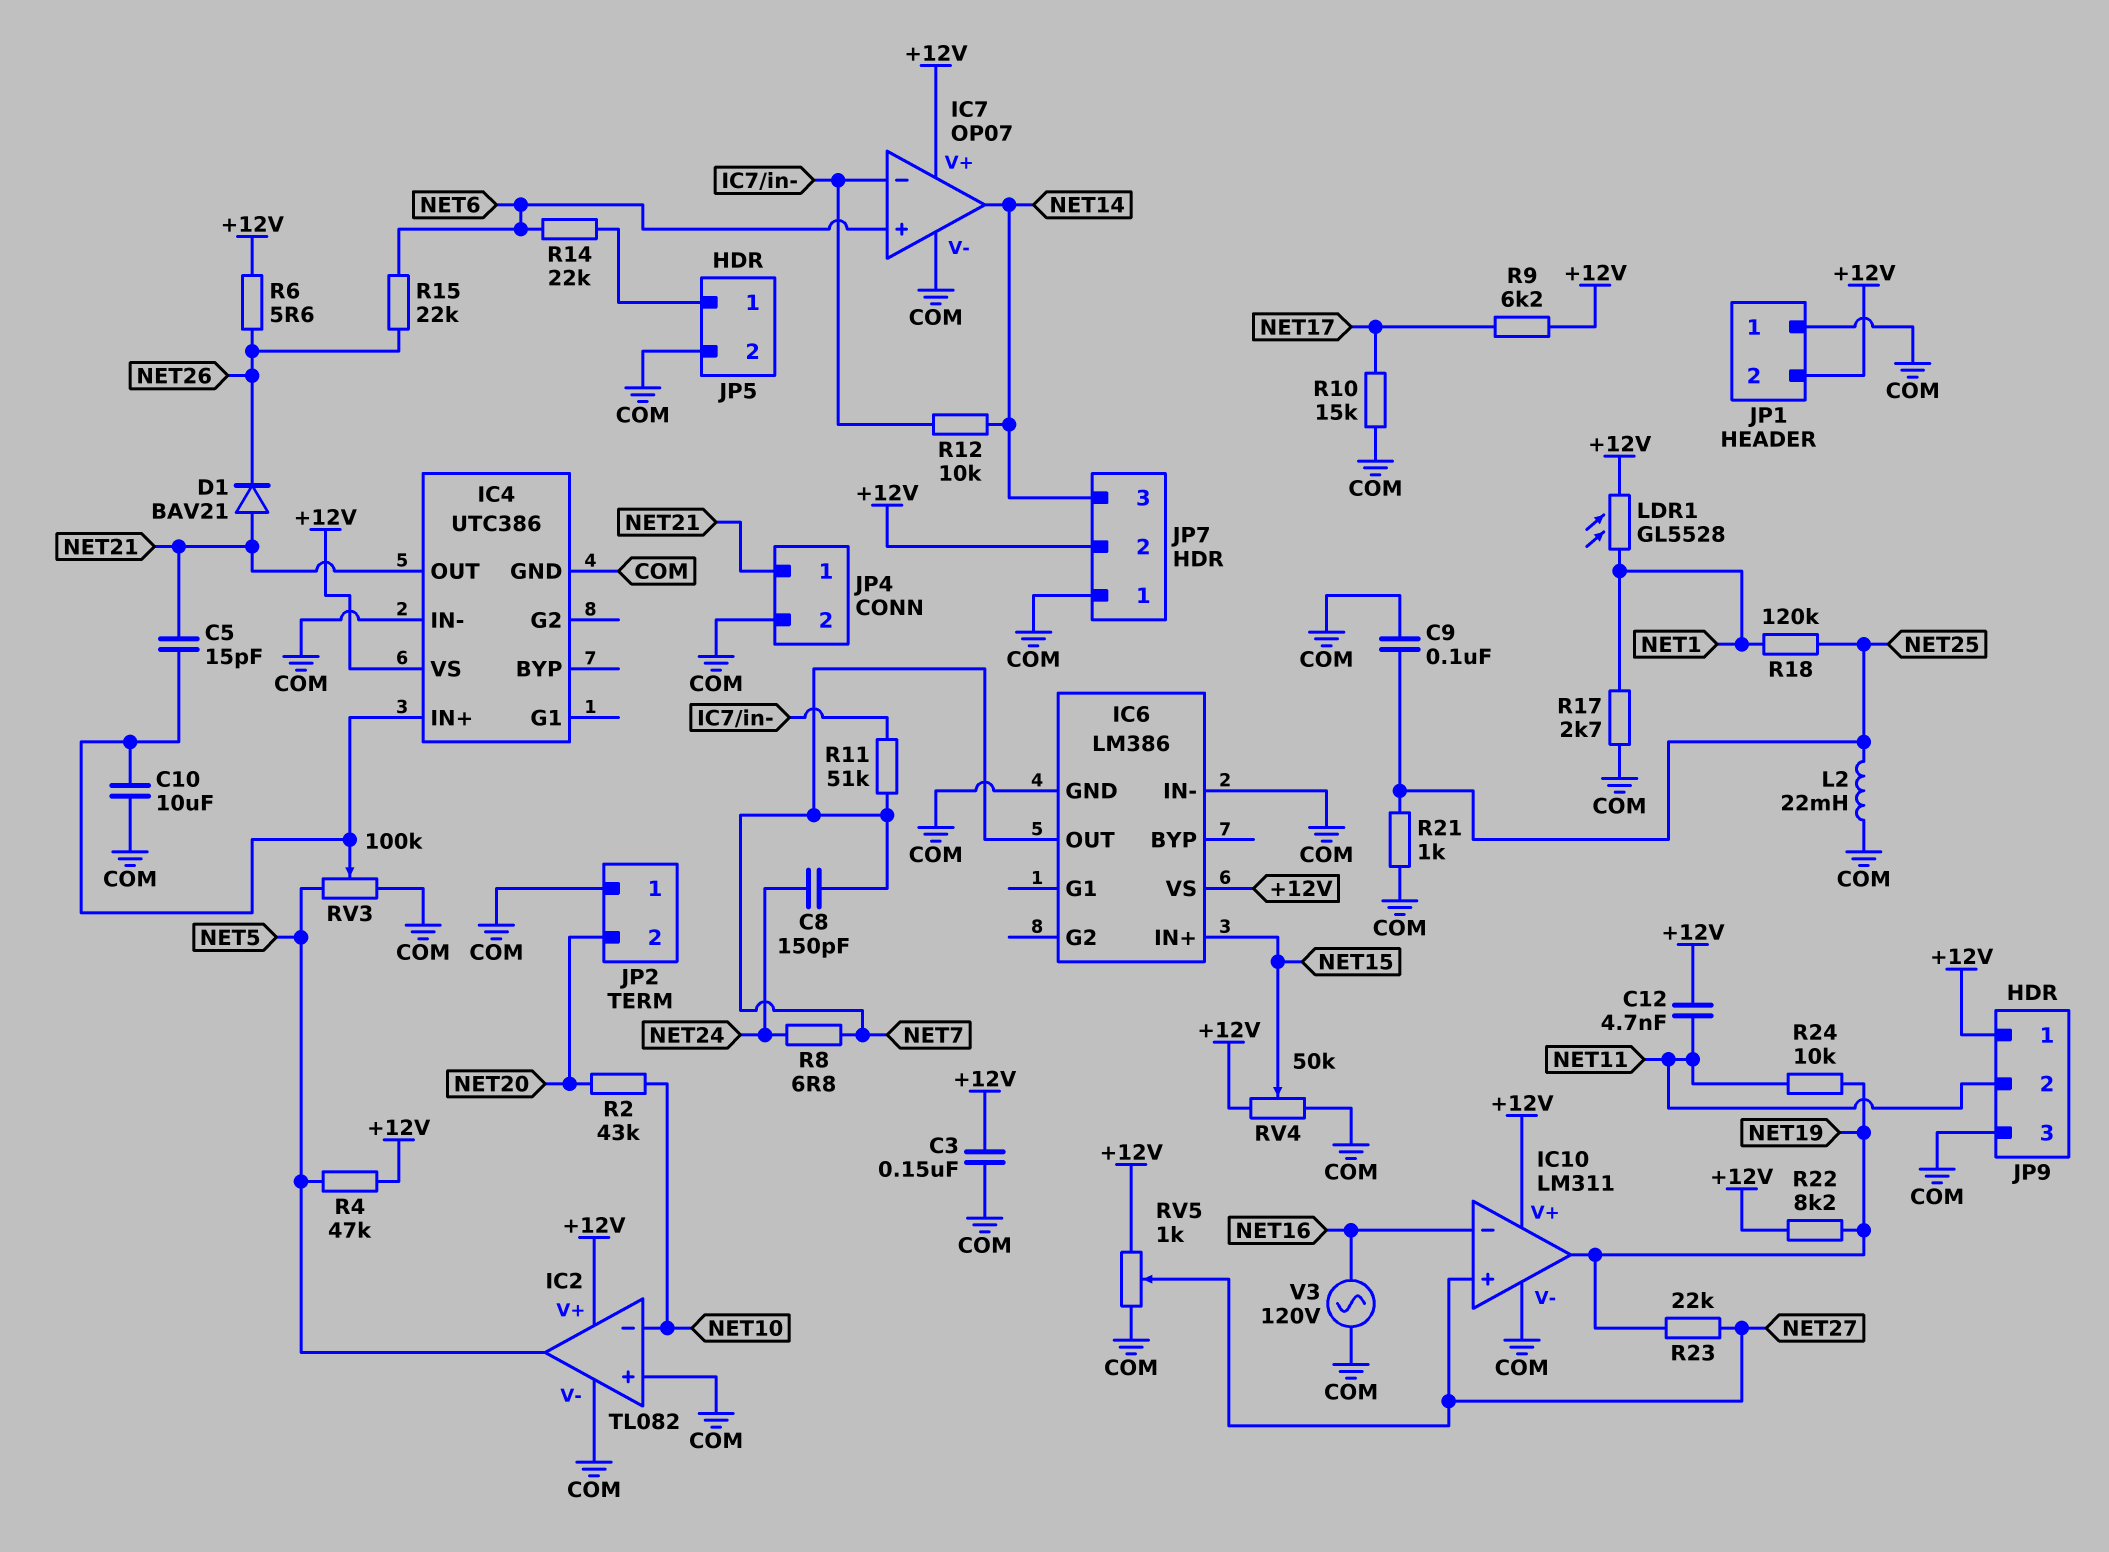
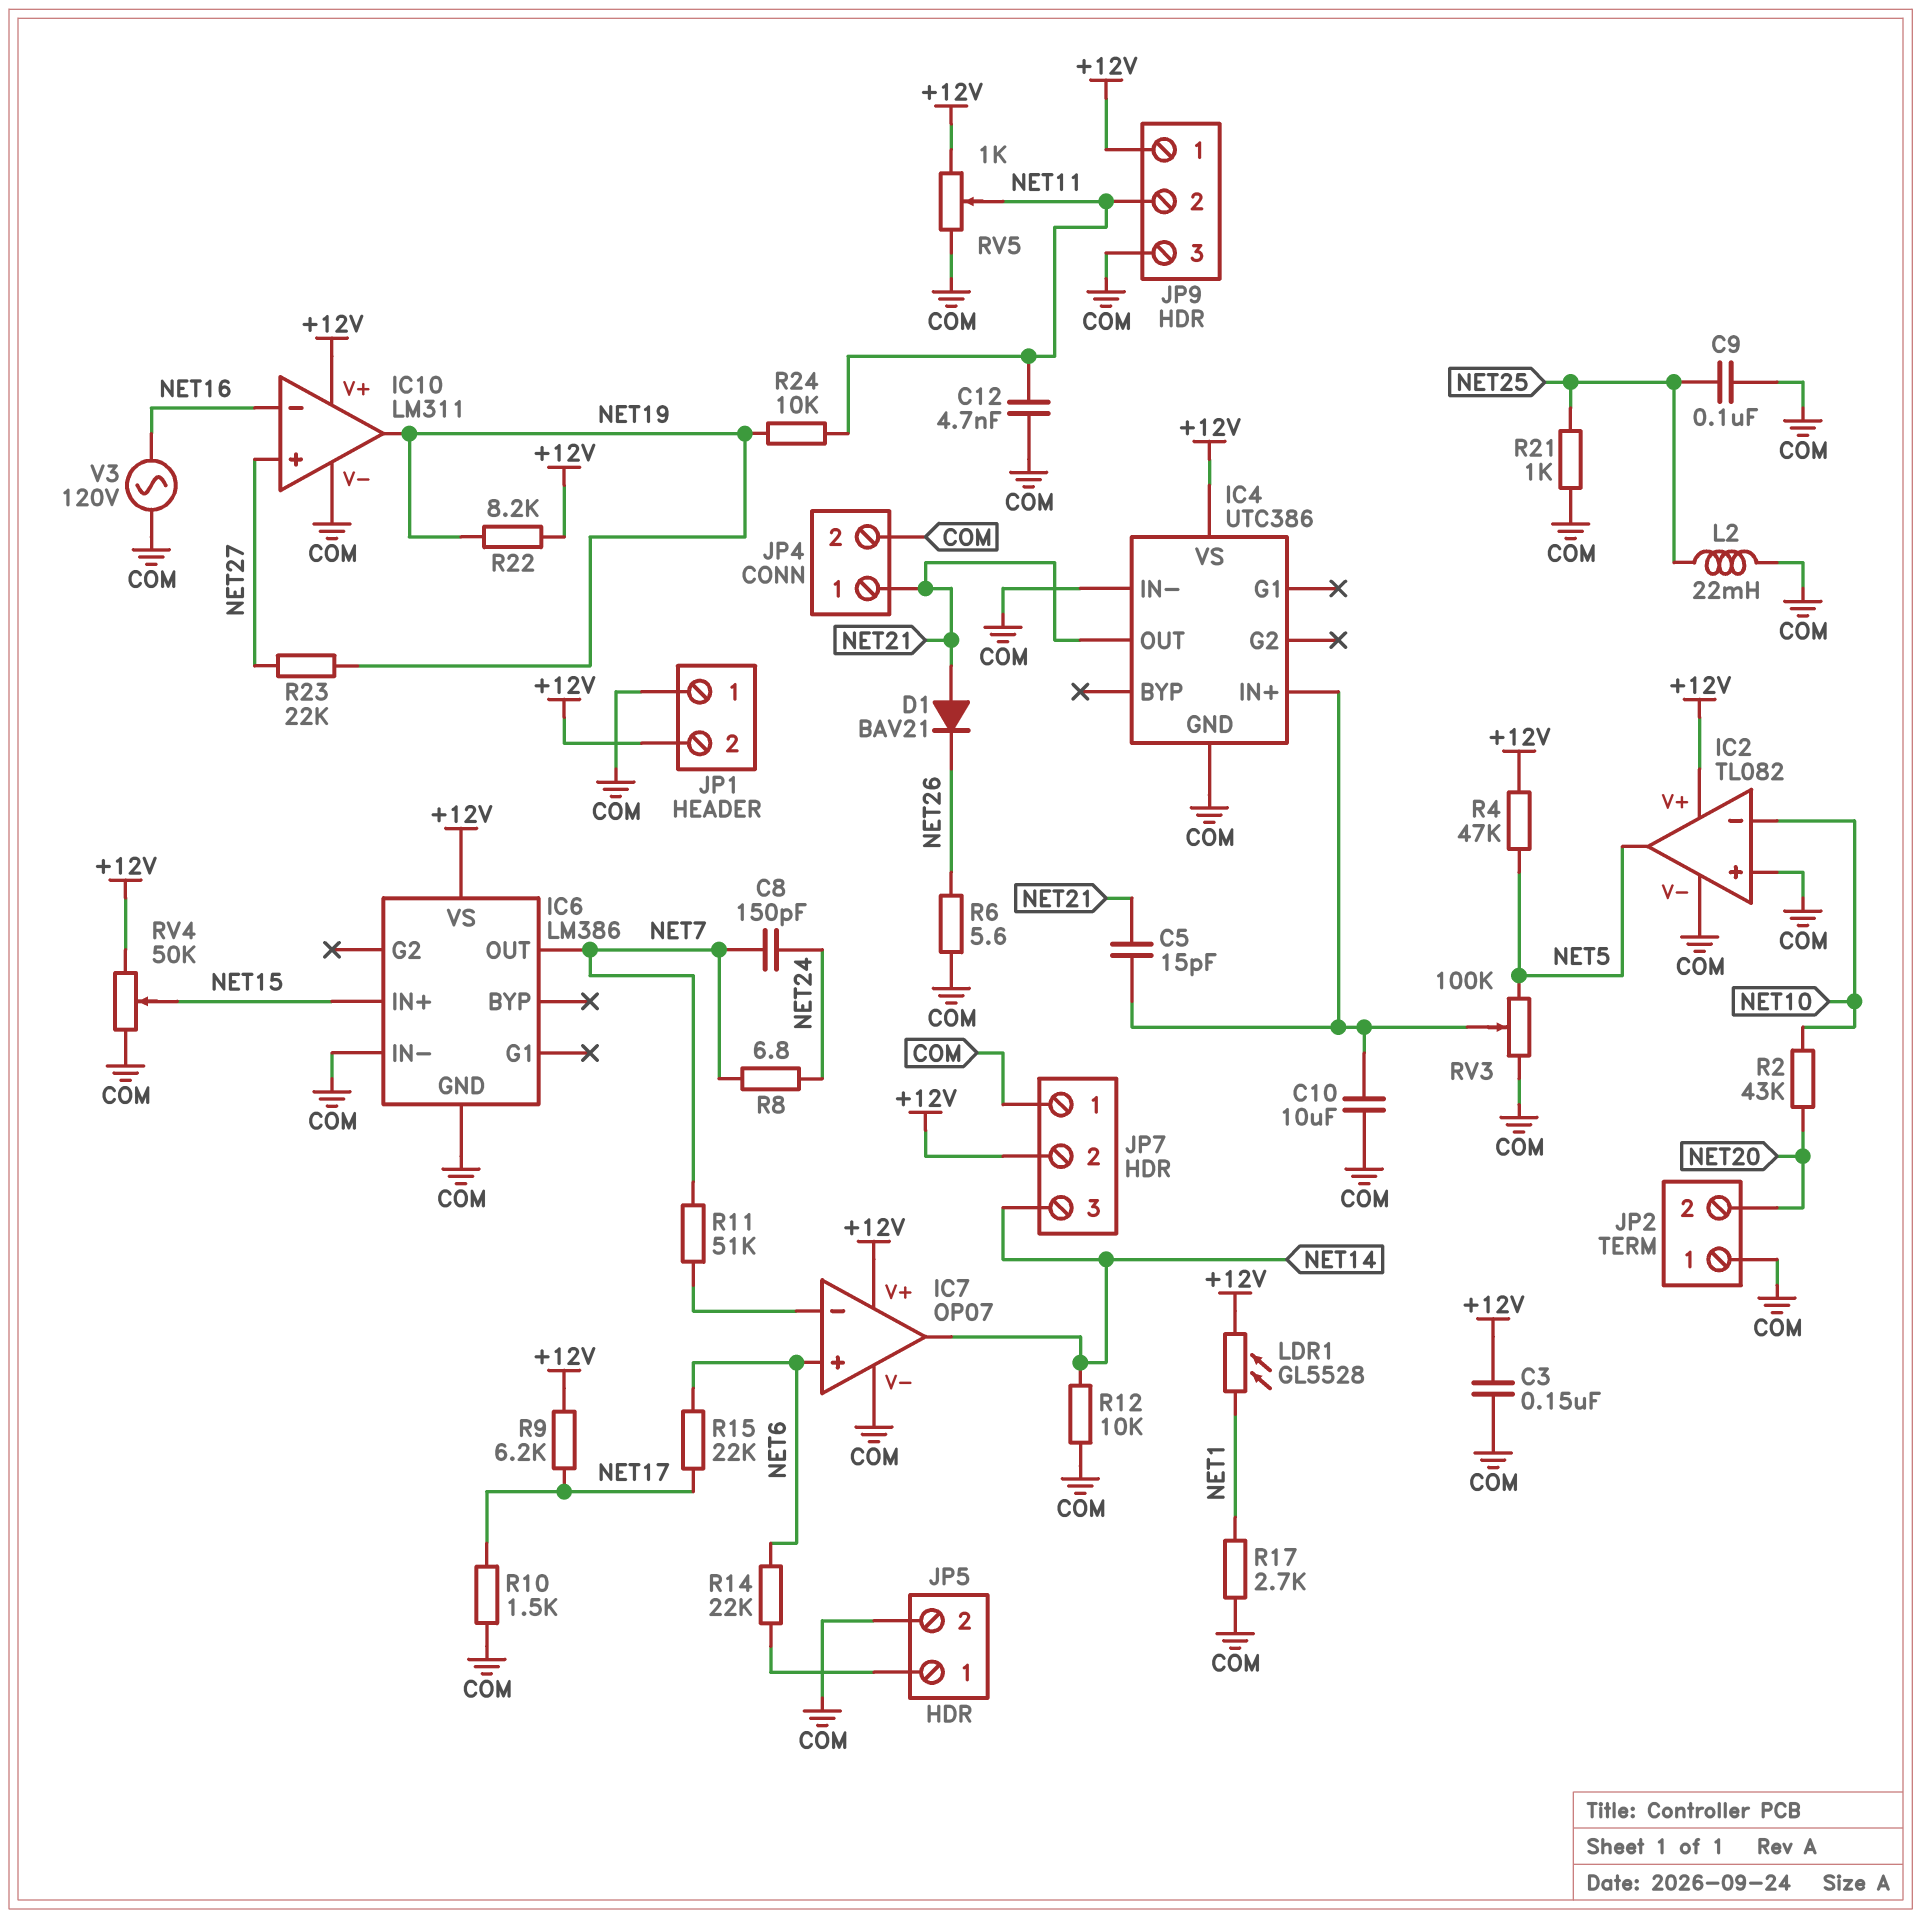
C12: 4.7nF (+12V, NET11) -> 4.7nF (COM, NET11)
R6: 5.6 (+12V, NET26) -> 5.6 (COM, NET26)
R10: 15k (COM, NET17) -> 1.5k (COM, NET17)
R12: 10k (IC7/in-, NET14) -> 10k (COM, NET14)
R15: 22k (NET6, NET26) -> 22k (NET6, NET17)
R18: 120k (NET1, NET25) -> none
RV5: 1k (+12V, COM, wiper NET27) -> 1k (+12V, COM, wiper NET11)

